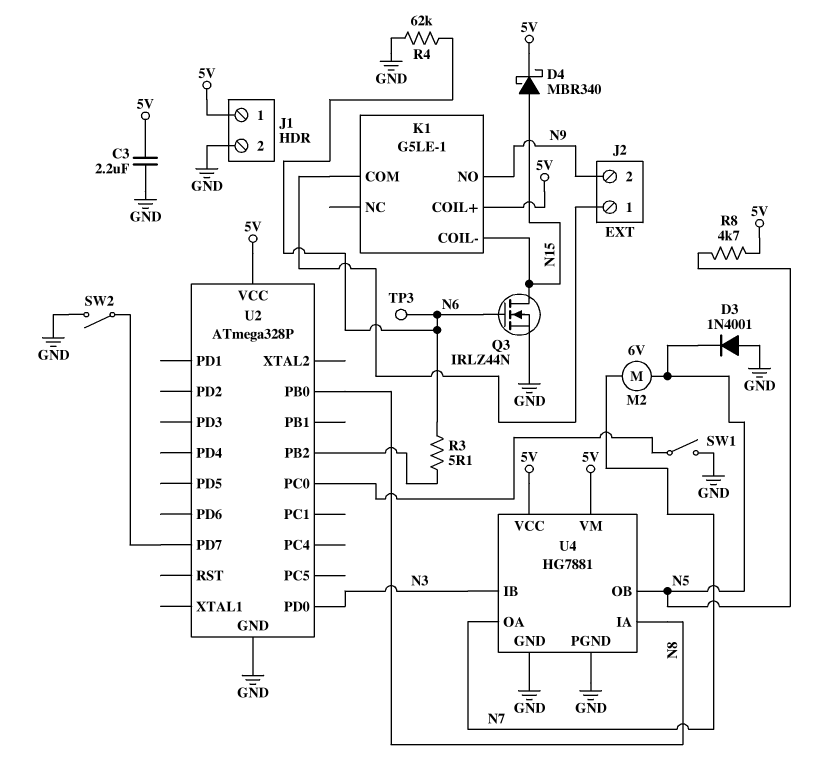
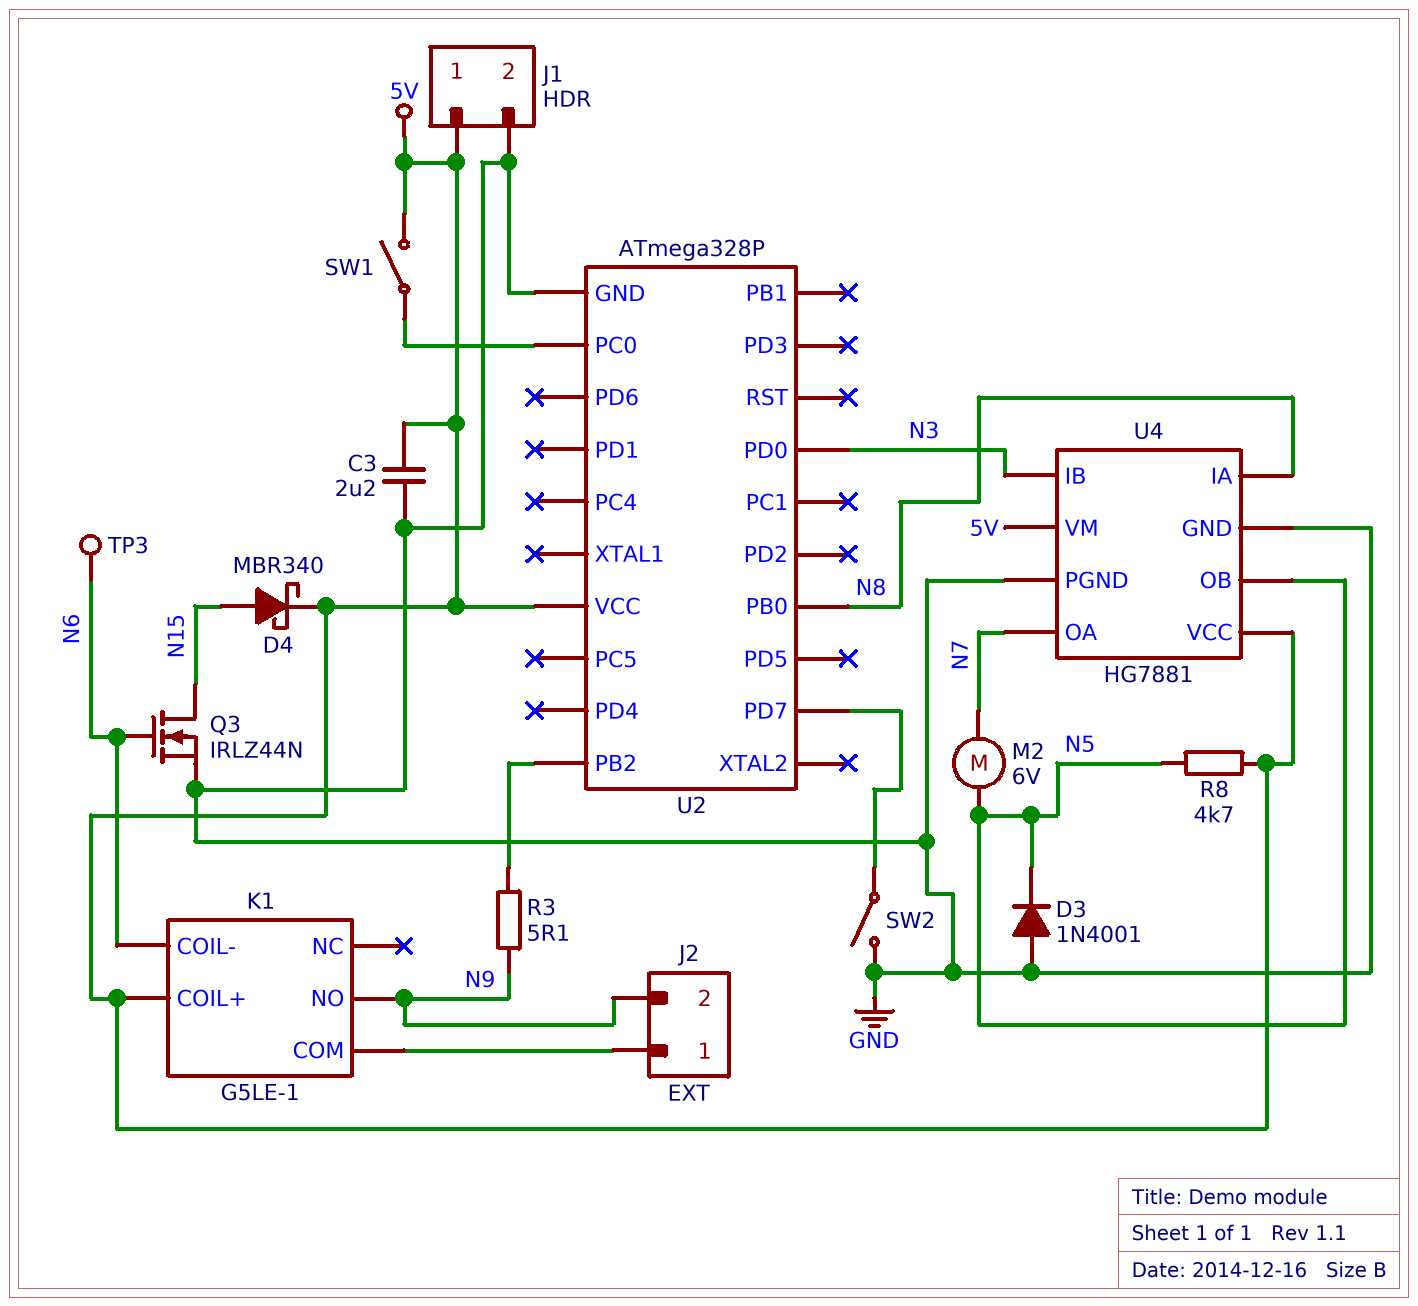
K1 pin COIL-: N15 -> N6
R3: 5.1 (N6, U2/PB2) -> 5.1 (N9, U2/PB2)
R4: 62k (GND, N6) -> none
SW1: switch (GND, U2/PC0) -> switch (5V, U2/PC0)

